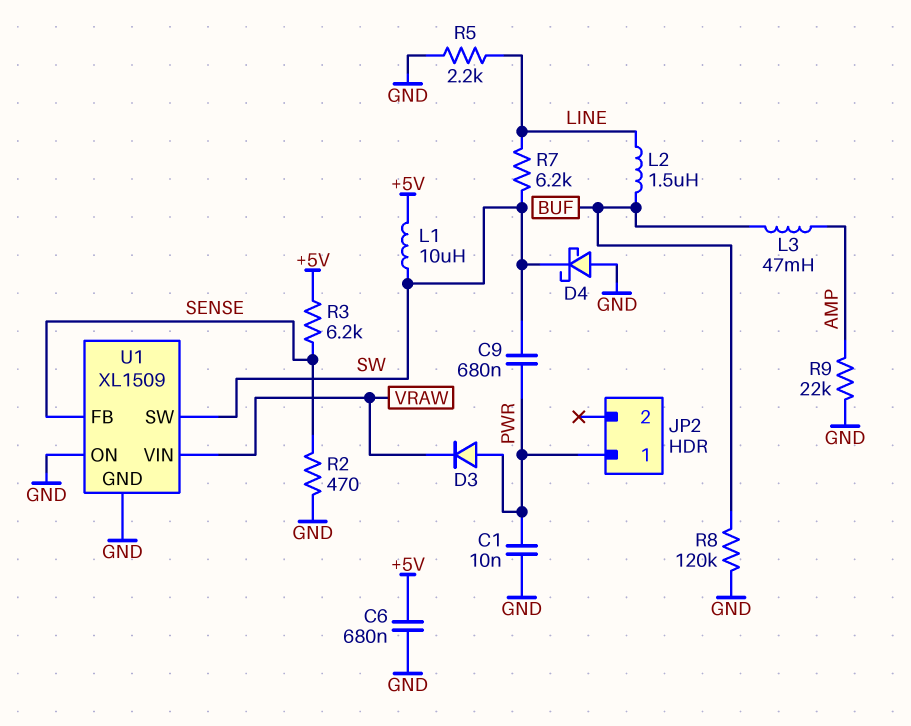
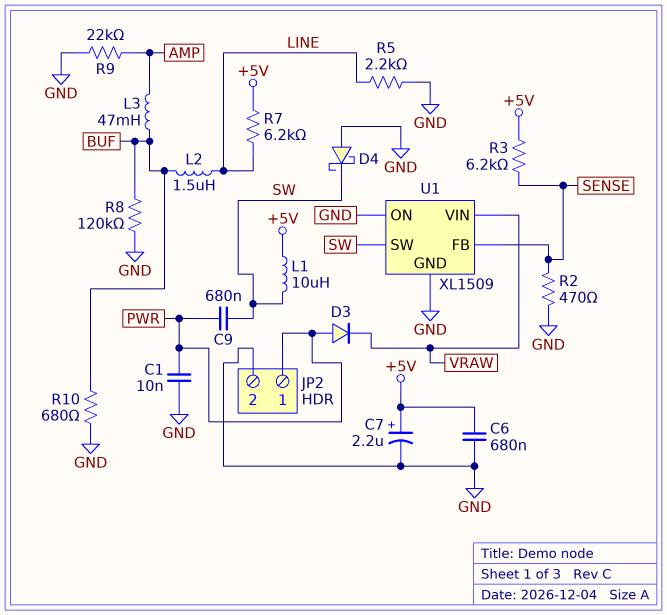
C7: none -> 2.2uF (plus +5V, minus GND)
JP2 pin 2: none -> GND
R7: 6.2k (LINE, SW) -> 6.2k (+5V, LINE)
R10: none -> 680 (BUF, GND)

